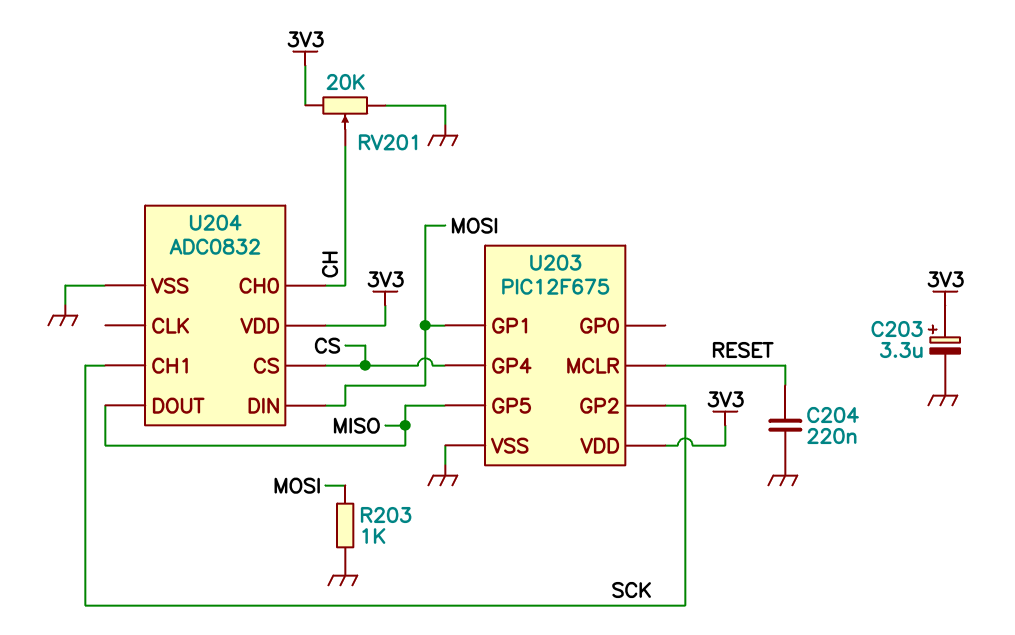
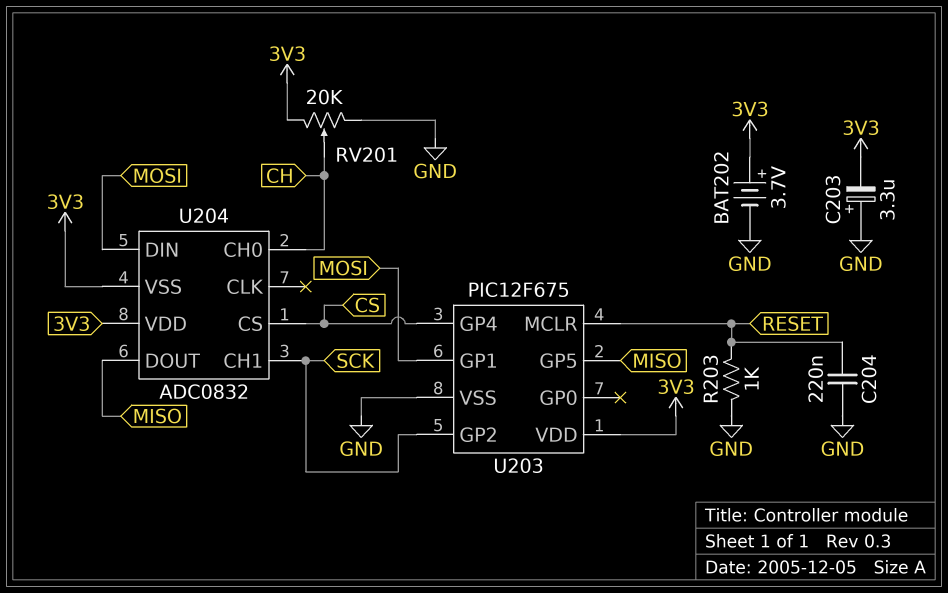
BAT202: none -> 3.7V (plus 3V3, minus GND)
C203: 3.3uF (plus 3V3, minus GND) -> 3.3uF (plus GND, minus 3V3)
R203: 1k (GND, MOSI) -> 1k (GND, RESET)
U204 pin VSS: GND -> 3V3

